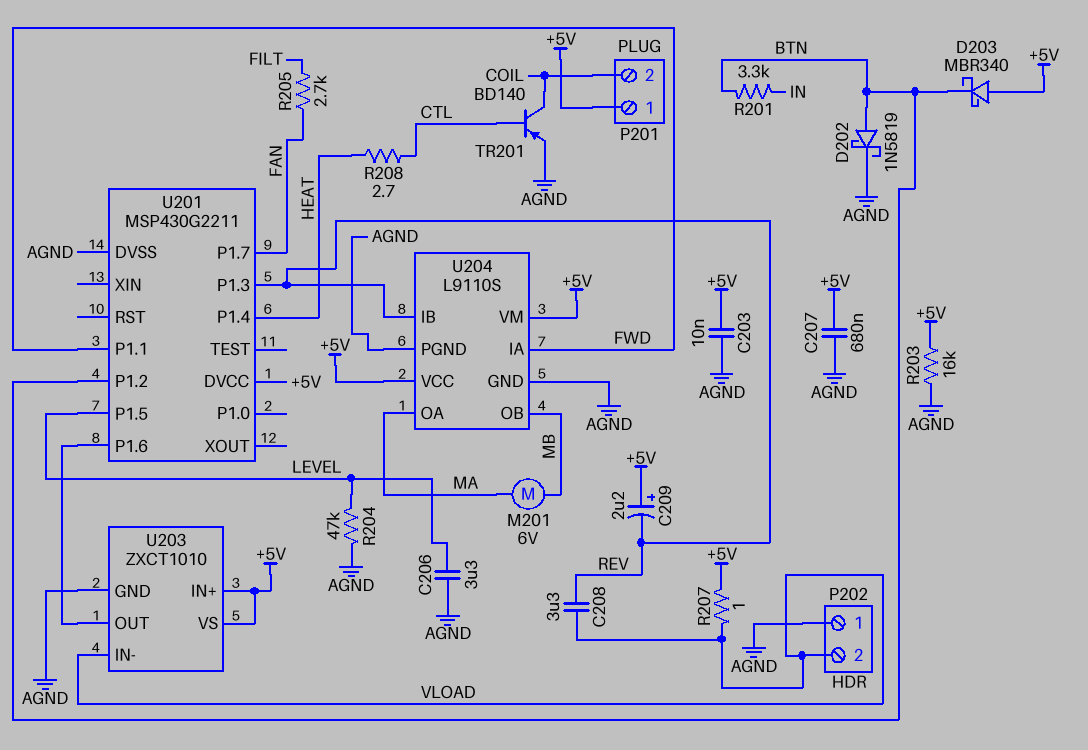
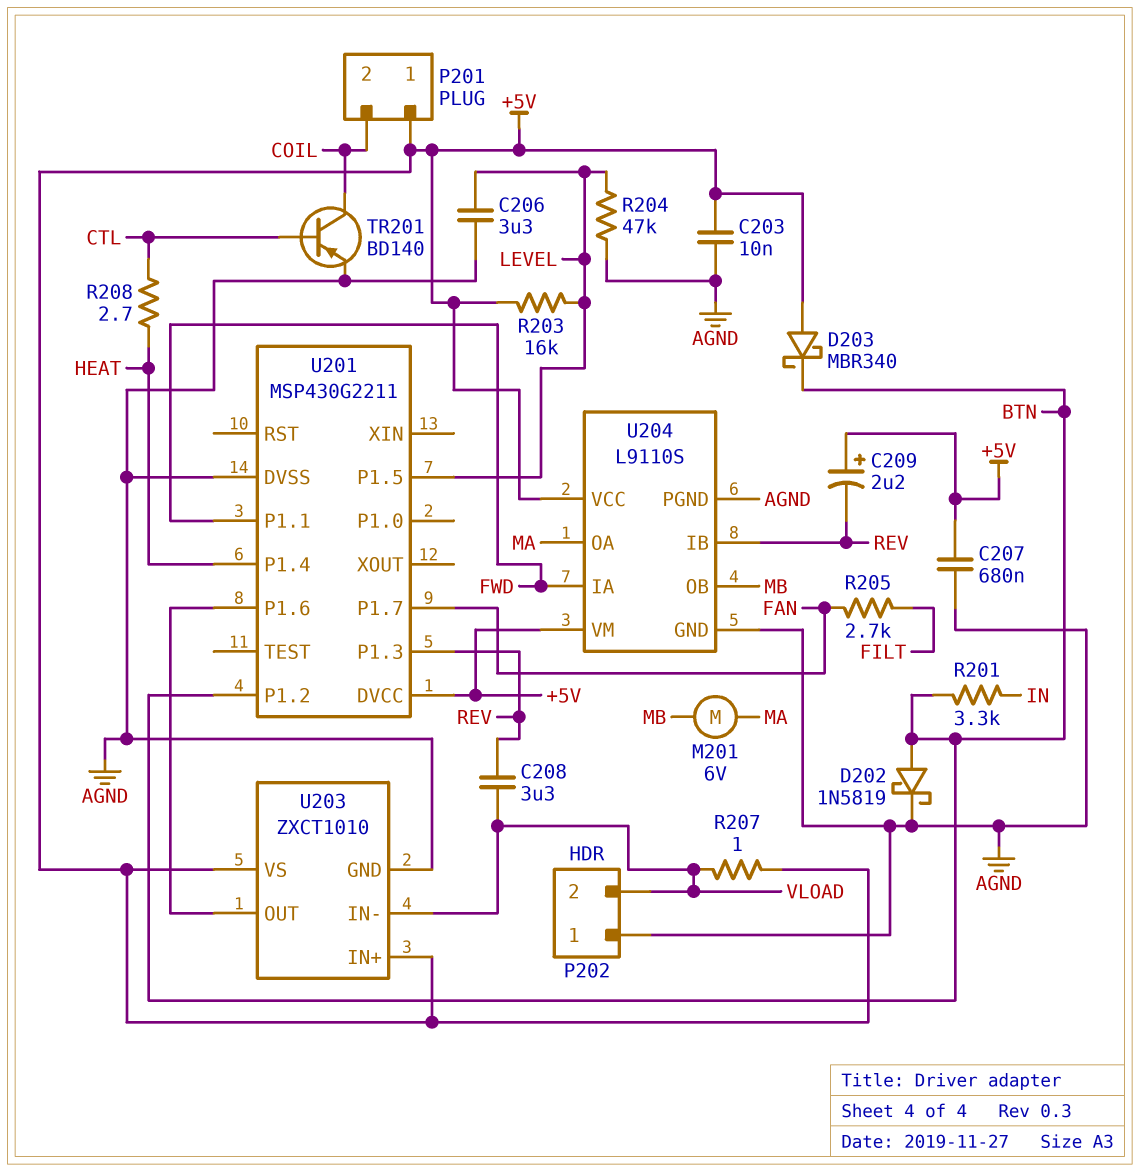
R203: 16k (+5V, AGND) -> 16k (+5V, LEVEL)

